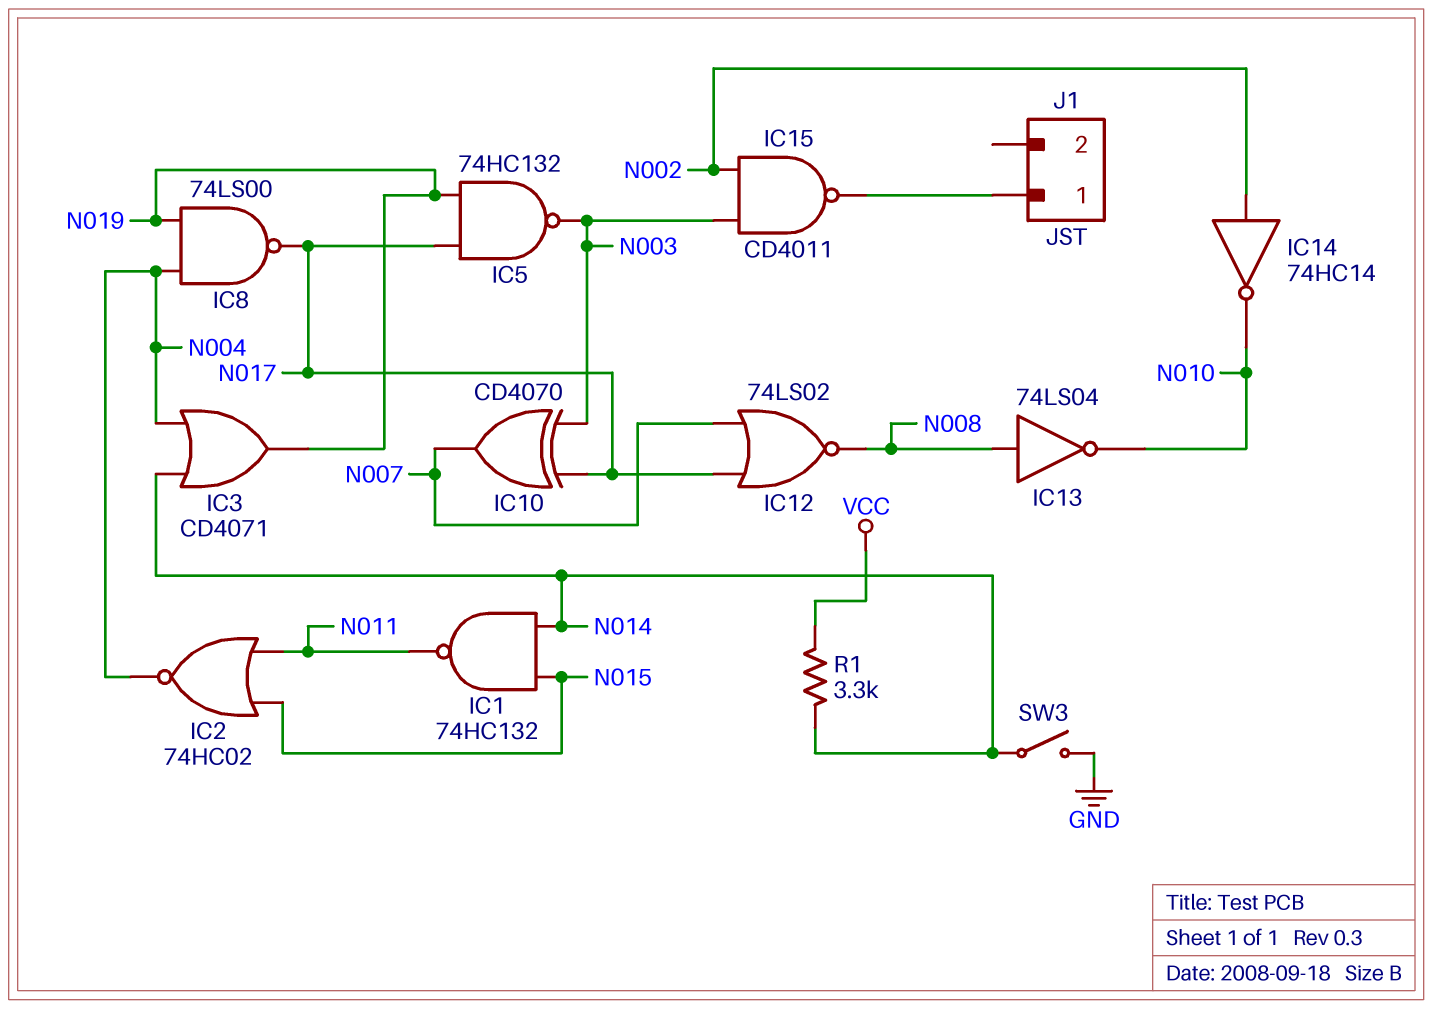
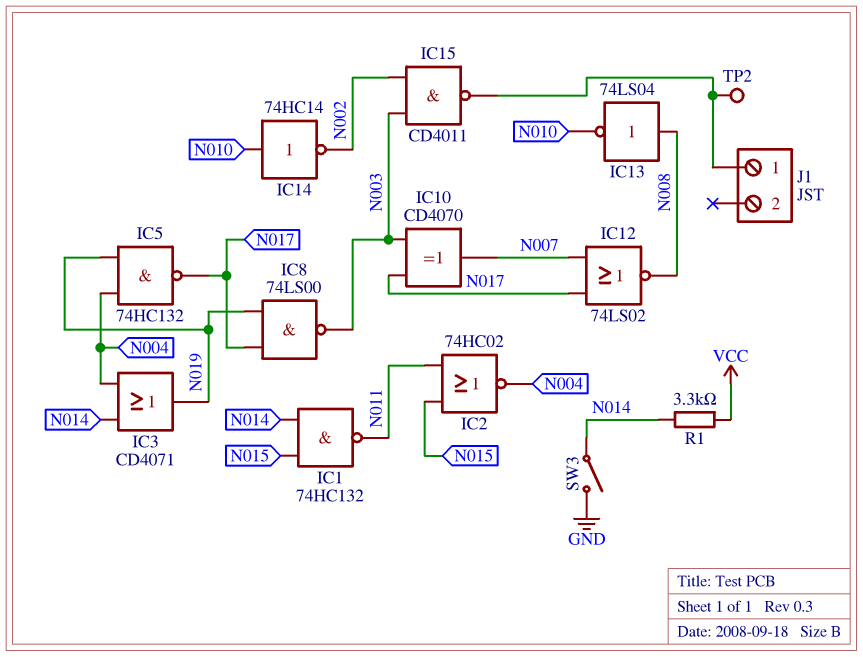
IC5: NAND 74HC132 (in N017, in N019, out N003) -> NAND 74HC132 (in N004, in N019, out N017)
IC8: NAND 74LS00 (in N004, in N019, out N017) -> NAND 74LS00 (in N017, in N019, out N003)
IC14: NOT 74HC14 (in N002, out N010) -> NOT 74HC14 (in N010, out N002)
TP2: none -> test point (J1/1)

